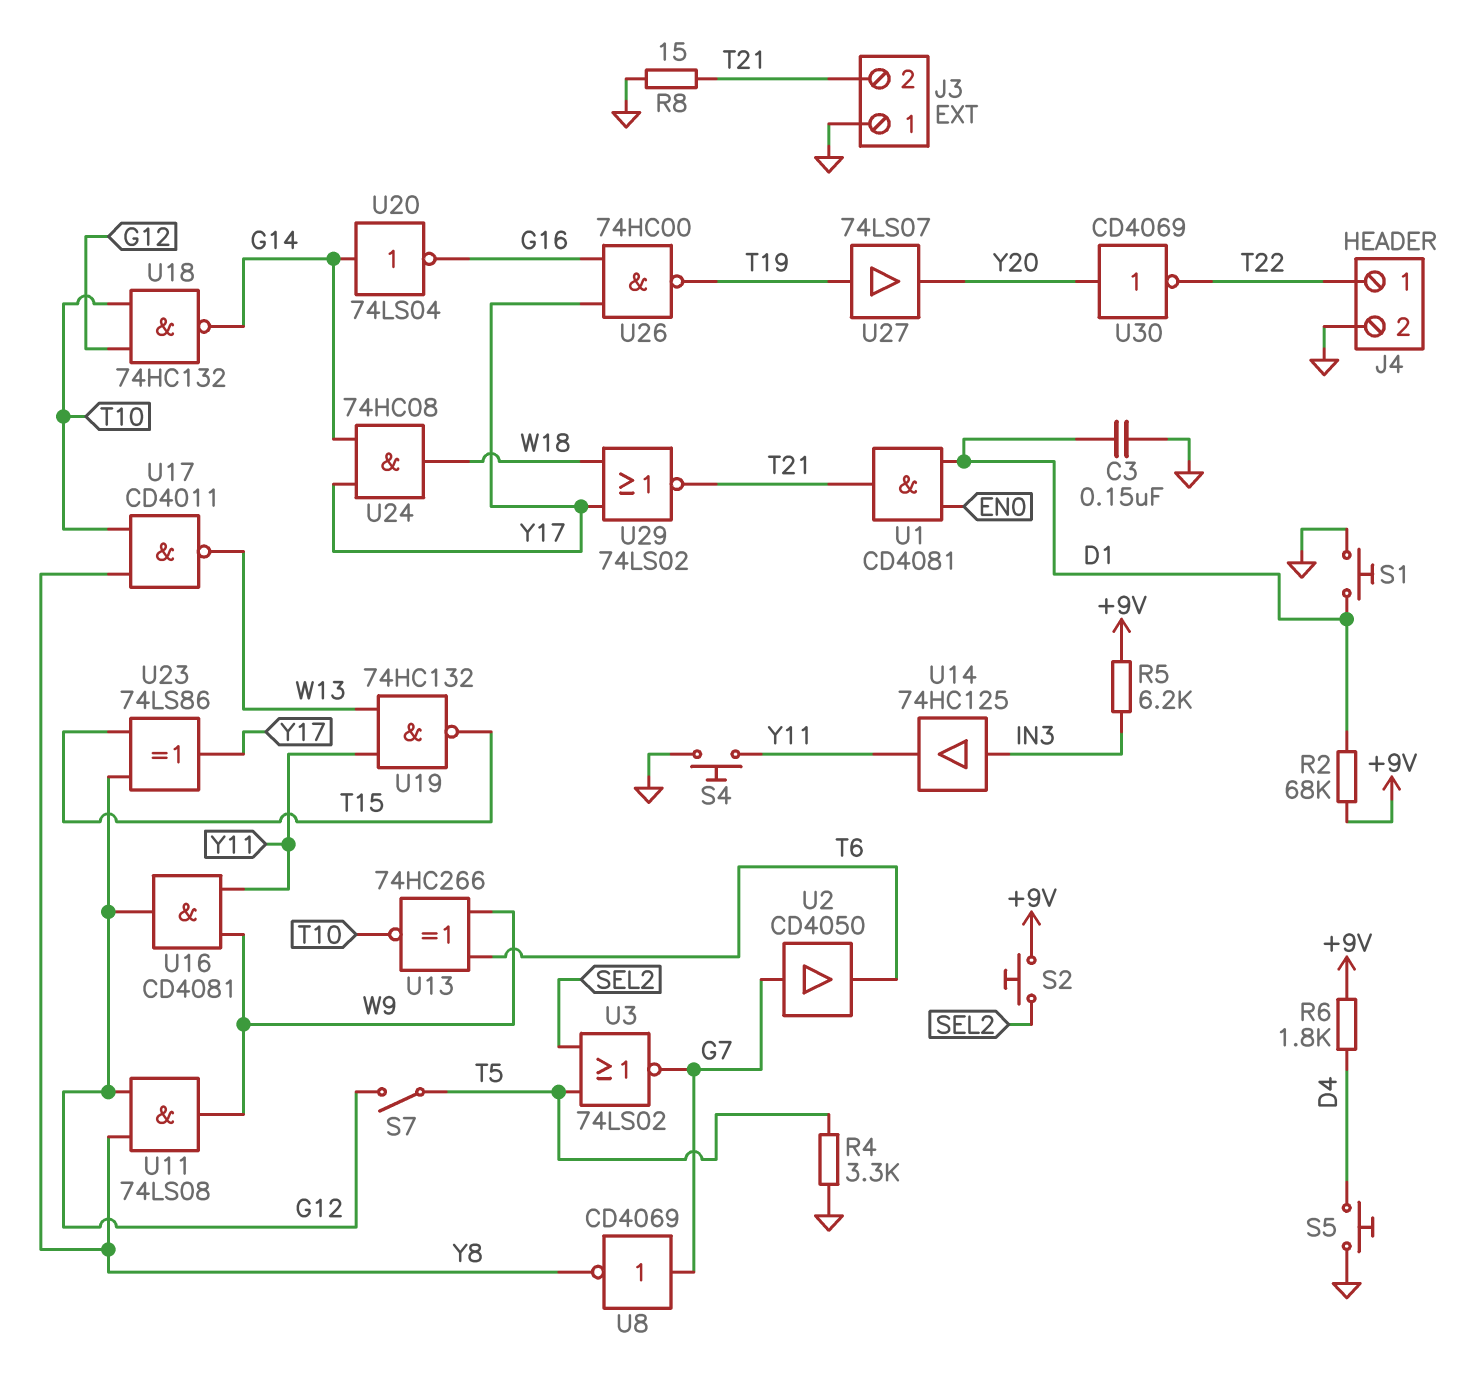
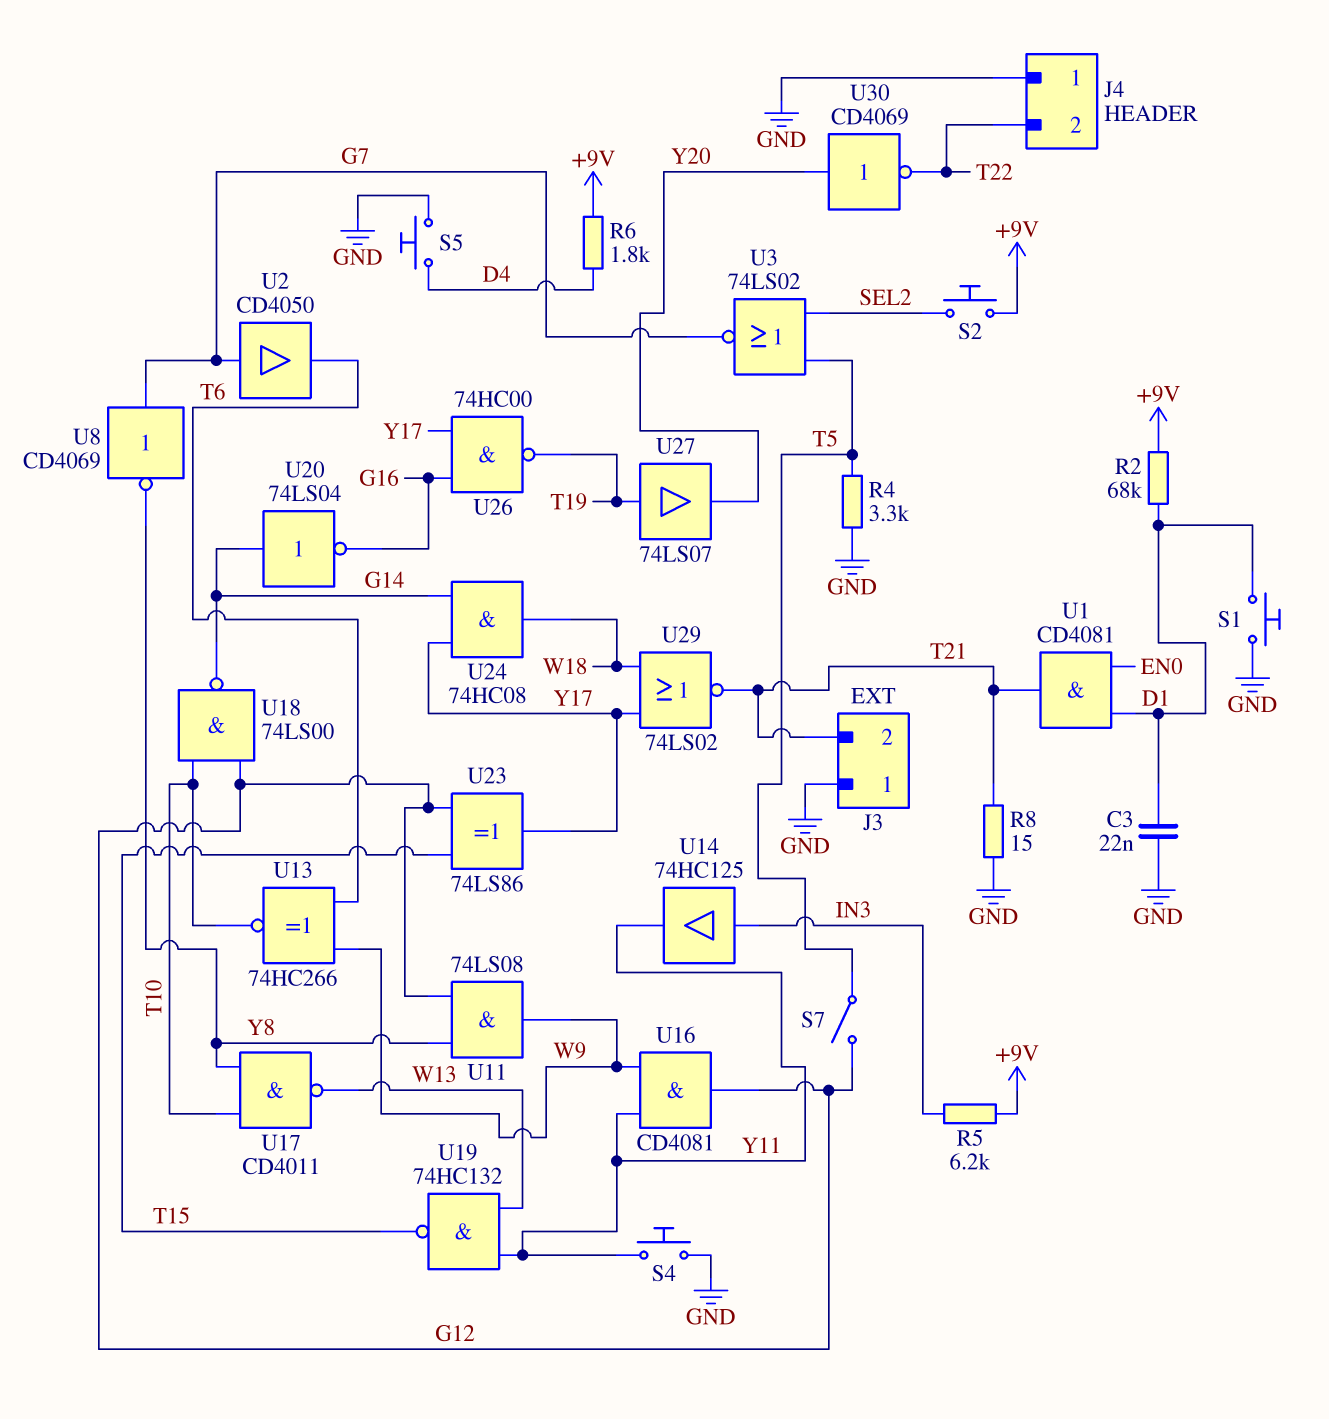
C3: 150nF (D1, GND) -> 22nF (D1, GND)
J4 pin 1: T22 -> GND
J4 pin 2: GND -> T22
U18: NAND 74HC132 (in G12, in T10, out G14) -> NAND 74LS00 (in G12, in T10, out G14)

